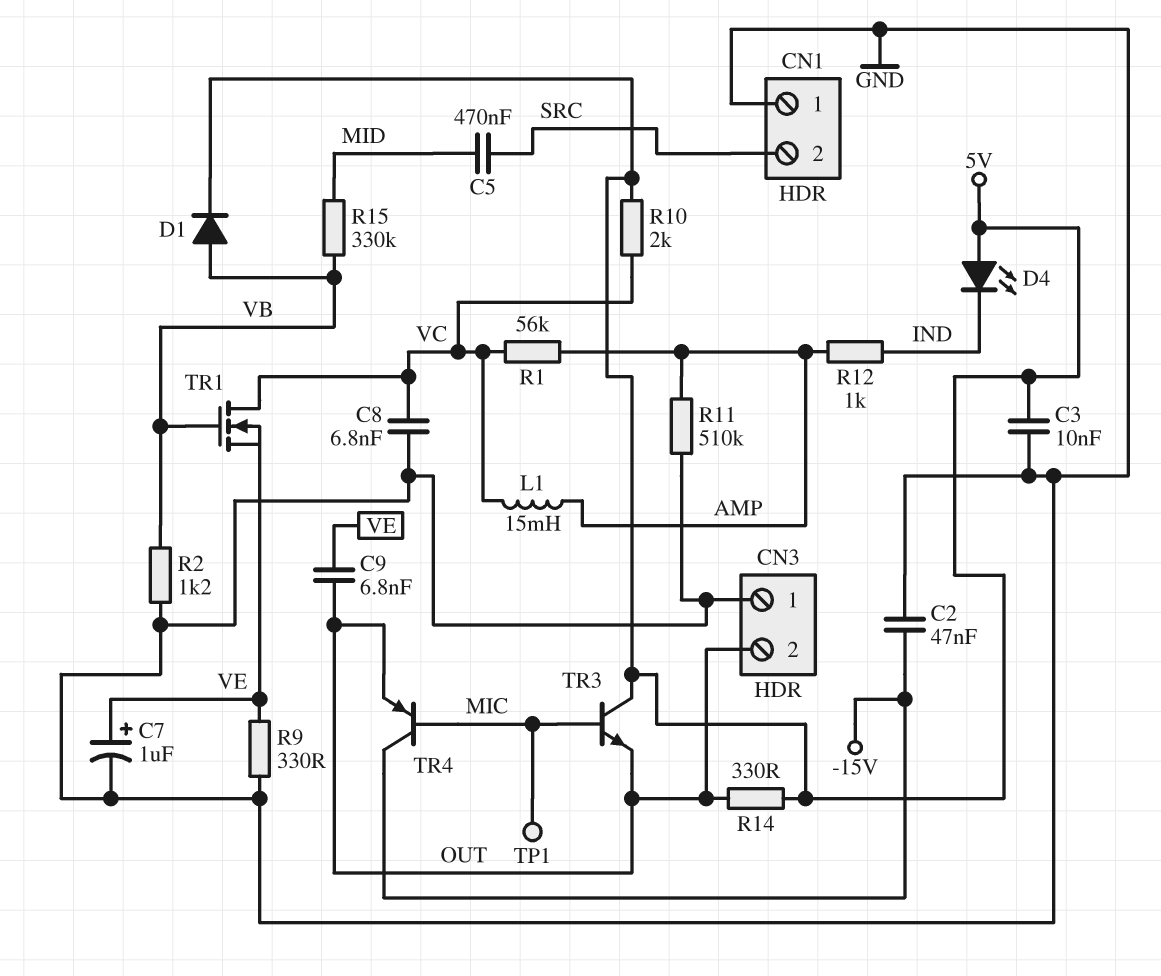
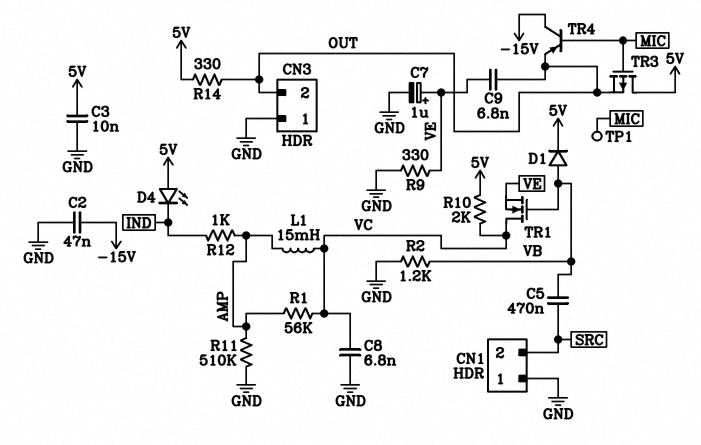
C5: 470nF (MID, SRC) -> 470nF (SRC, VB)
R15: 330k (MID, VB) -> none
TR3: NPN (B MIC, C 5V, E OUT) -> PMOS (G MIC, D 5V, S OUT)

